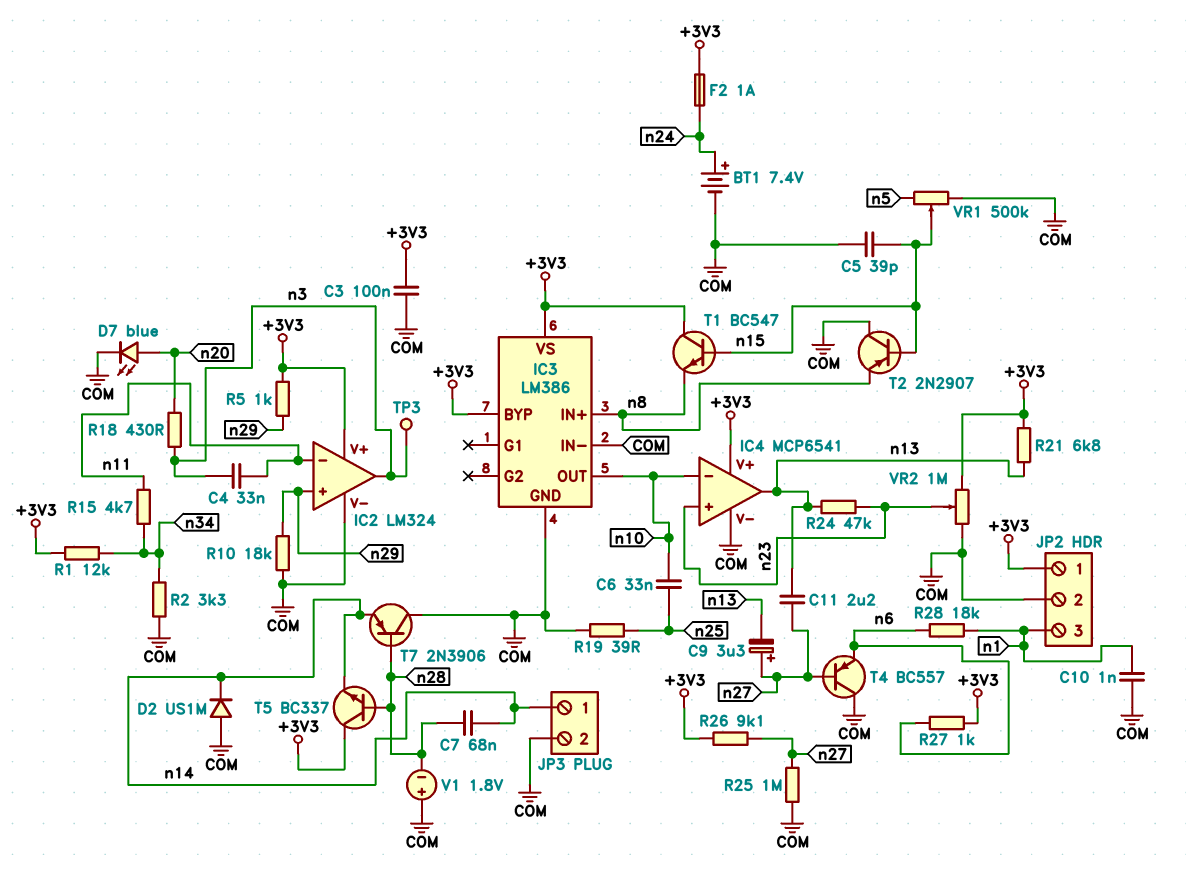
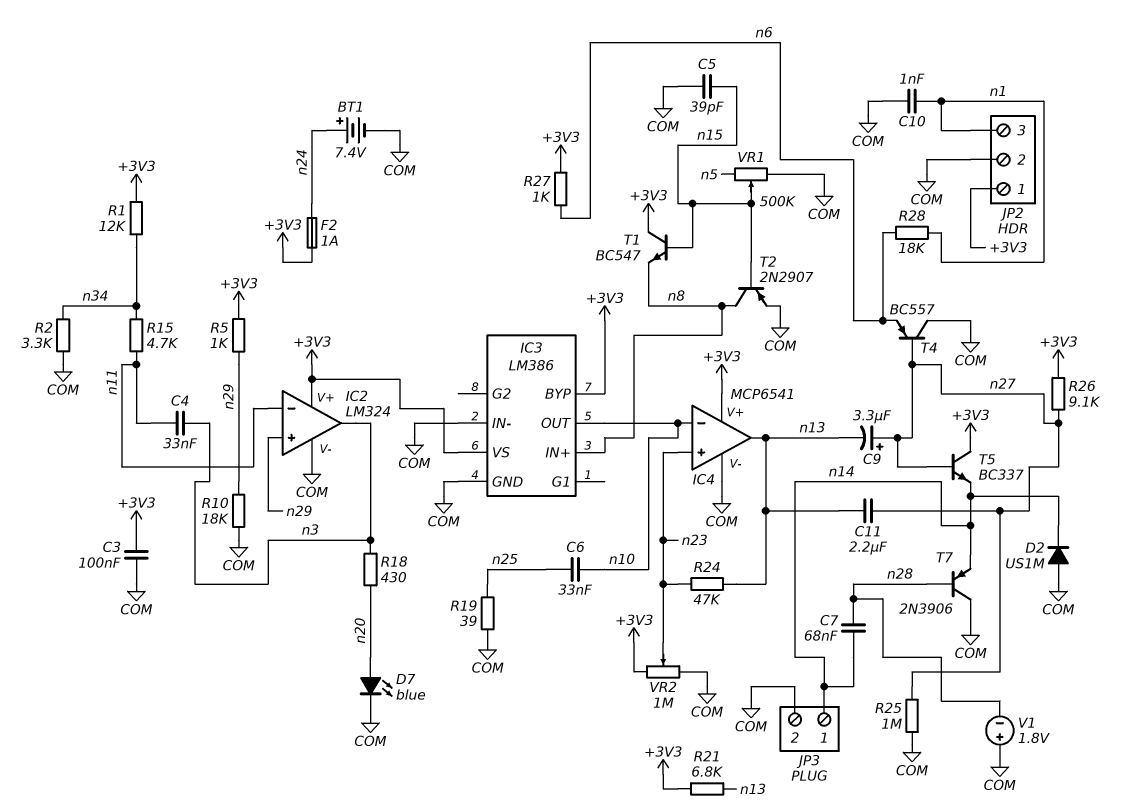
T2: PNP 2N2907 (B n15, C COM, E n8) -> PNP 2N2907 (B n15, C n8, E COM)
T5: NPN BC337 (B n28, C +3V3, E n14) -> NPN BC337 (B n27, C +3V3, E n14)
TP3: test point (n3) -> none

